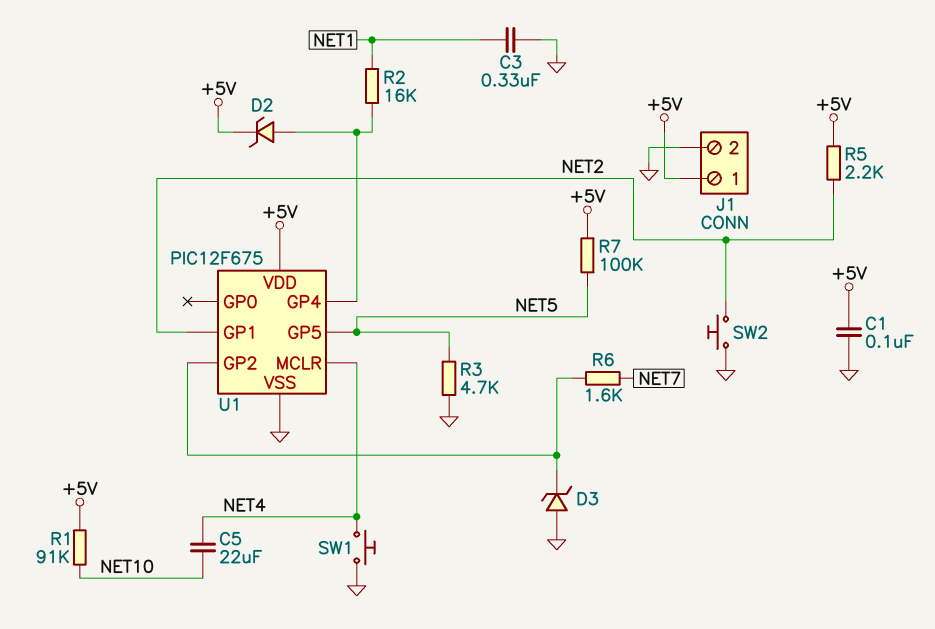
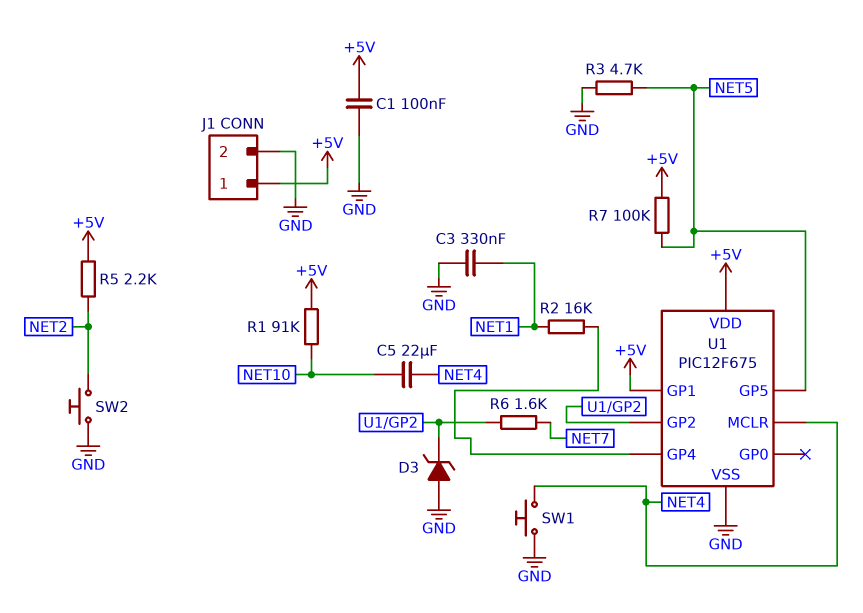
D2: zener (A U1/GP4, K +5V) -> none
U1 pin GP1: NET2 -> +5V

